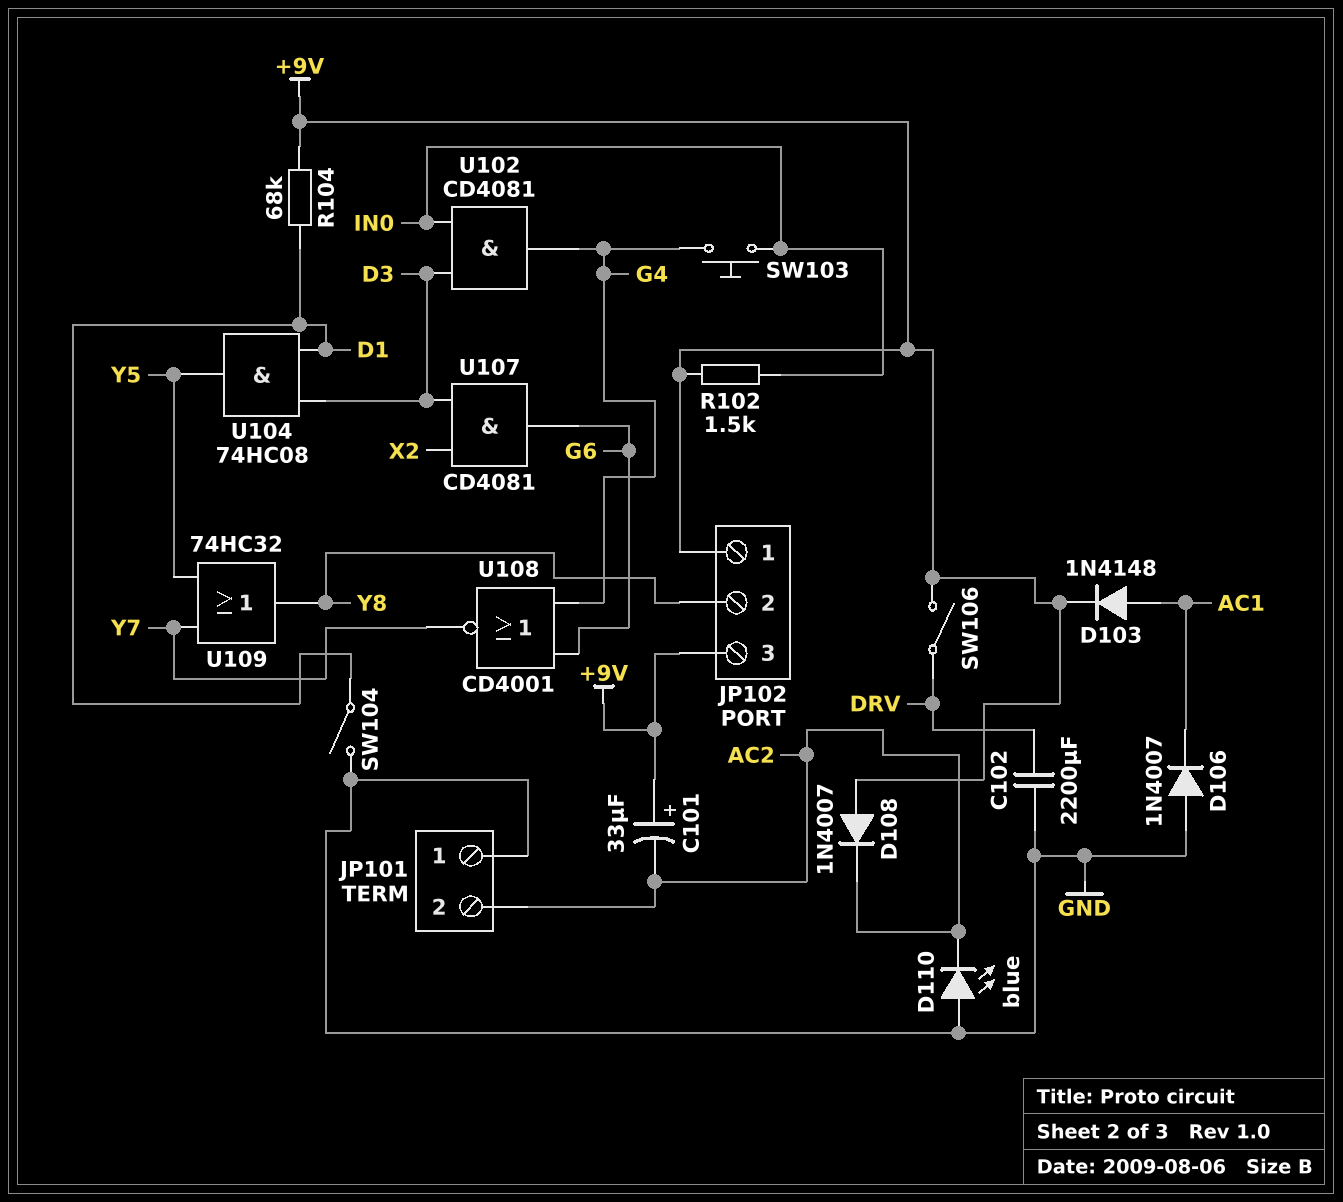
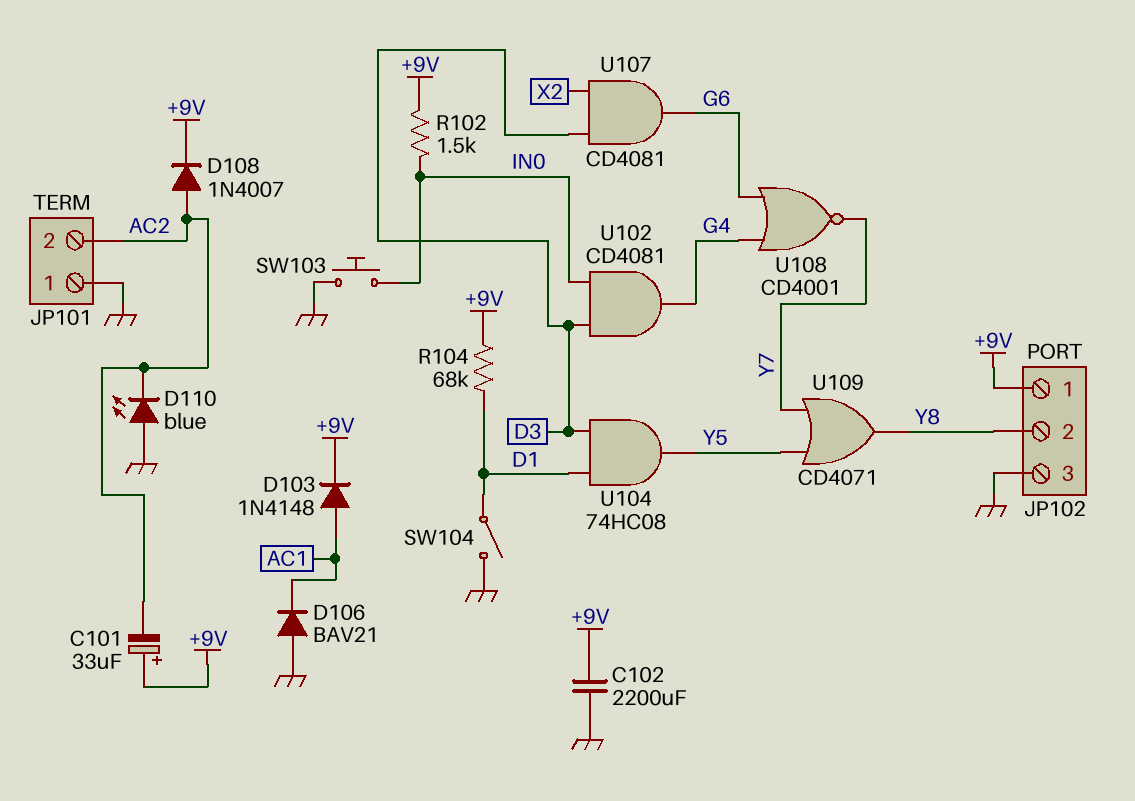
C102: 2200uF (DRV, GND) -> 2200uF (+9V, GND)
D106: diode 1N4007 (A GND, K AC1) -> diode BAV21 (A GND, K AC1)
D108: diode 1N4007 (A +9V, K AC2) -> diode 1N4007 (A AC2, K +9V)
JP102 pin 3: +9V -> GND
SW103: button (G4, IN0) -> button (GND, IN0)
SW106: switch (+9V, DRV) -> none
U109: OR 74HC32 (in Y5, in Y7, out Y8) -> OR CD4071 (in Y5, in Y7, out Y8)

